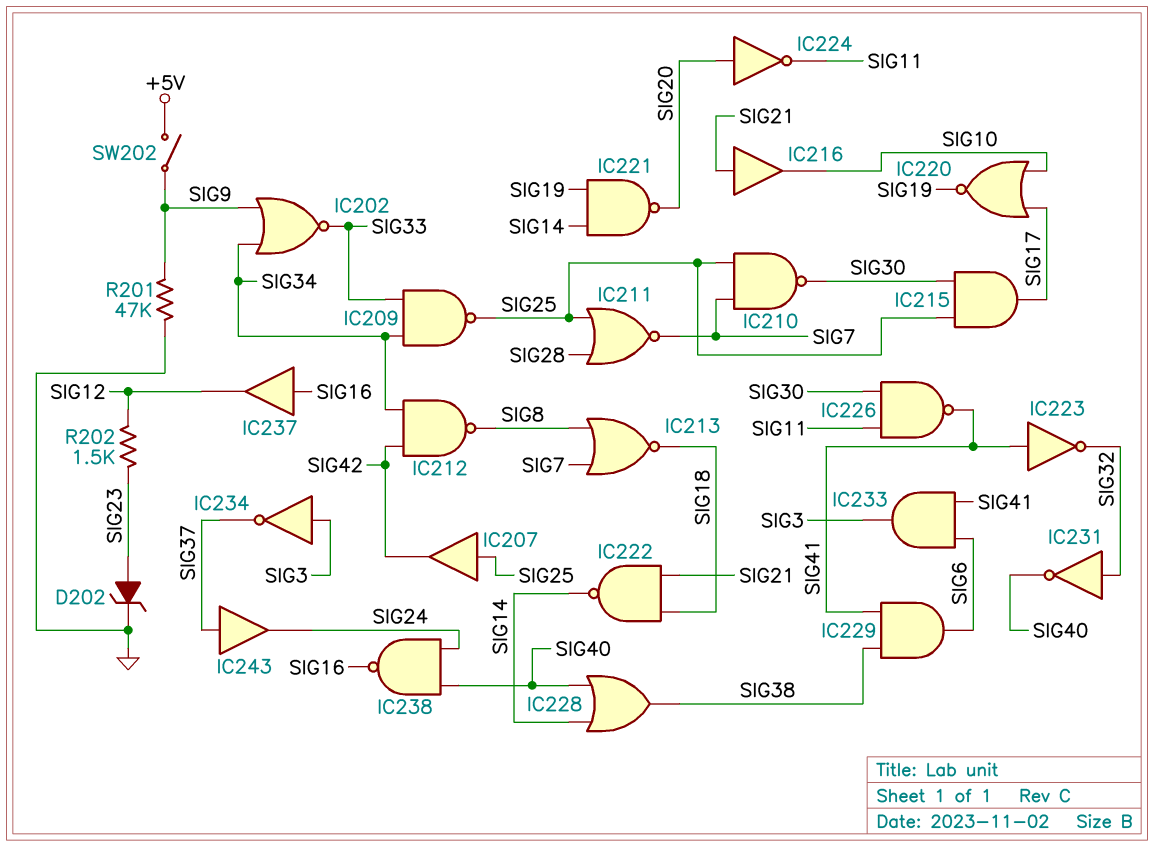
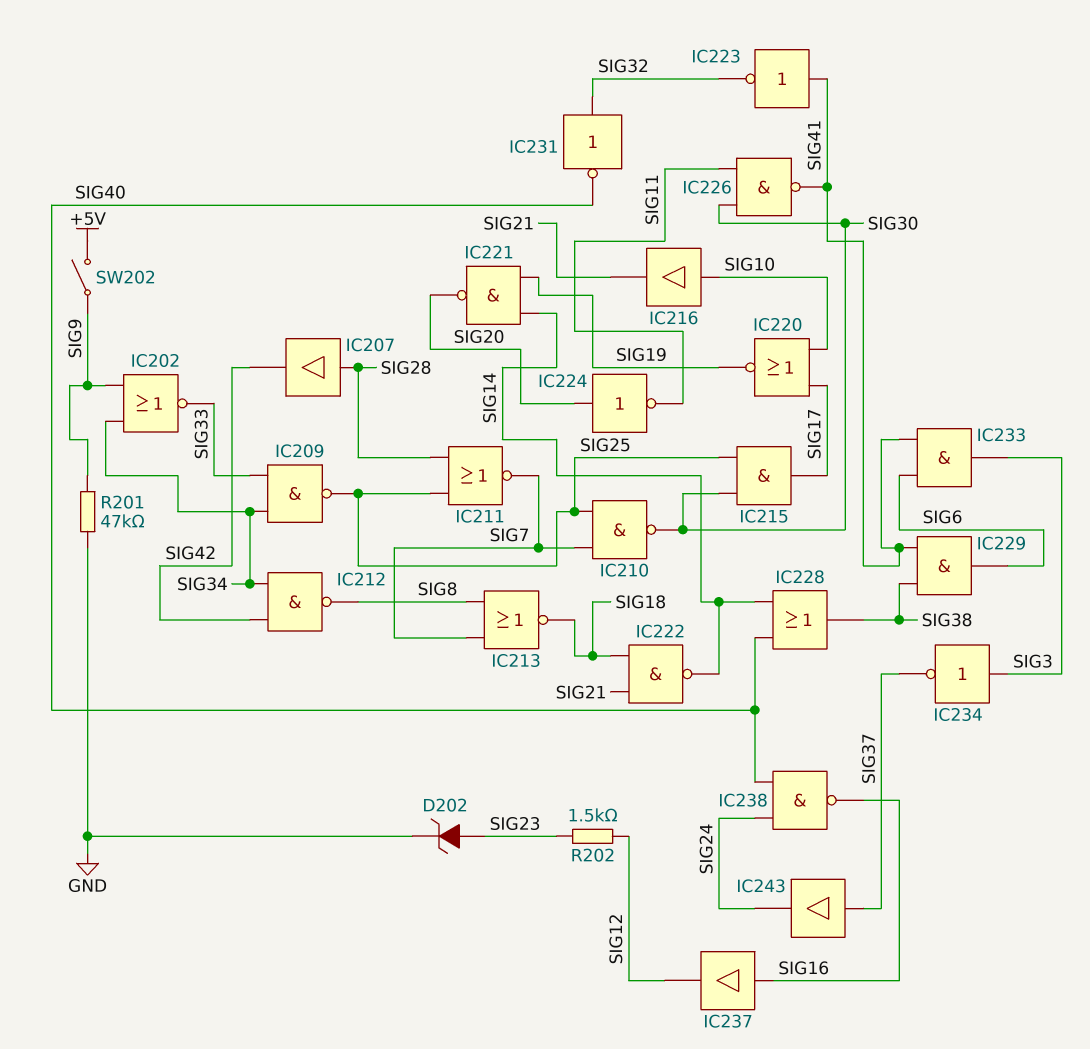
IC207: buffer (in SIG25, out SIG42) -> buffer (in SIG28, out SIG42)
IC216: buffer (in SIG21, out SIG10) -> buffer (in SIG10, out SIG21)

